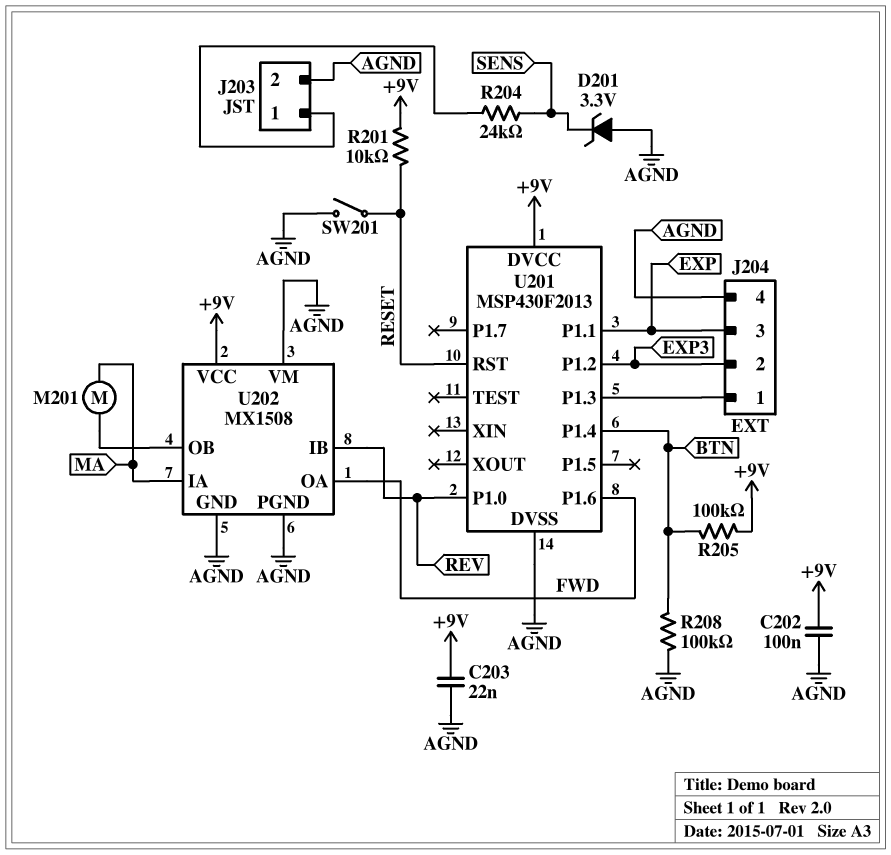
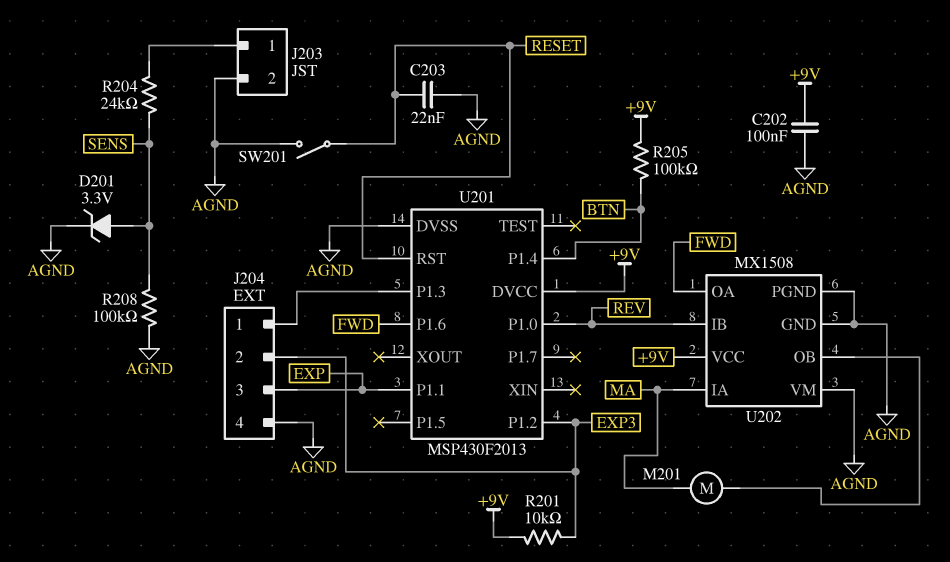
C203: 22nF (+9V, AGND) -> 22nF (AGND, RESET)
D201: zener 3.3V (A AGND, K SENS) -> zener 3.3V (A SENS, K AGND)
R201: 10k (+9V, RESET) -> 10k (+9V, EXP3)
R208: 100k (AGND, BTN) -> 100k (AGND, SENS)

